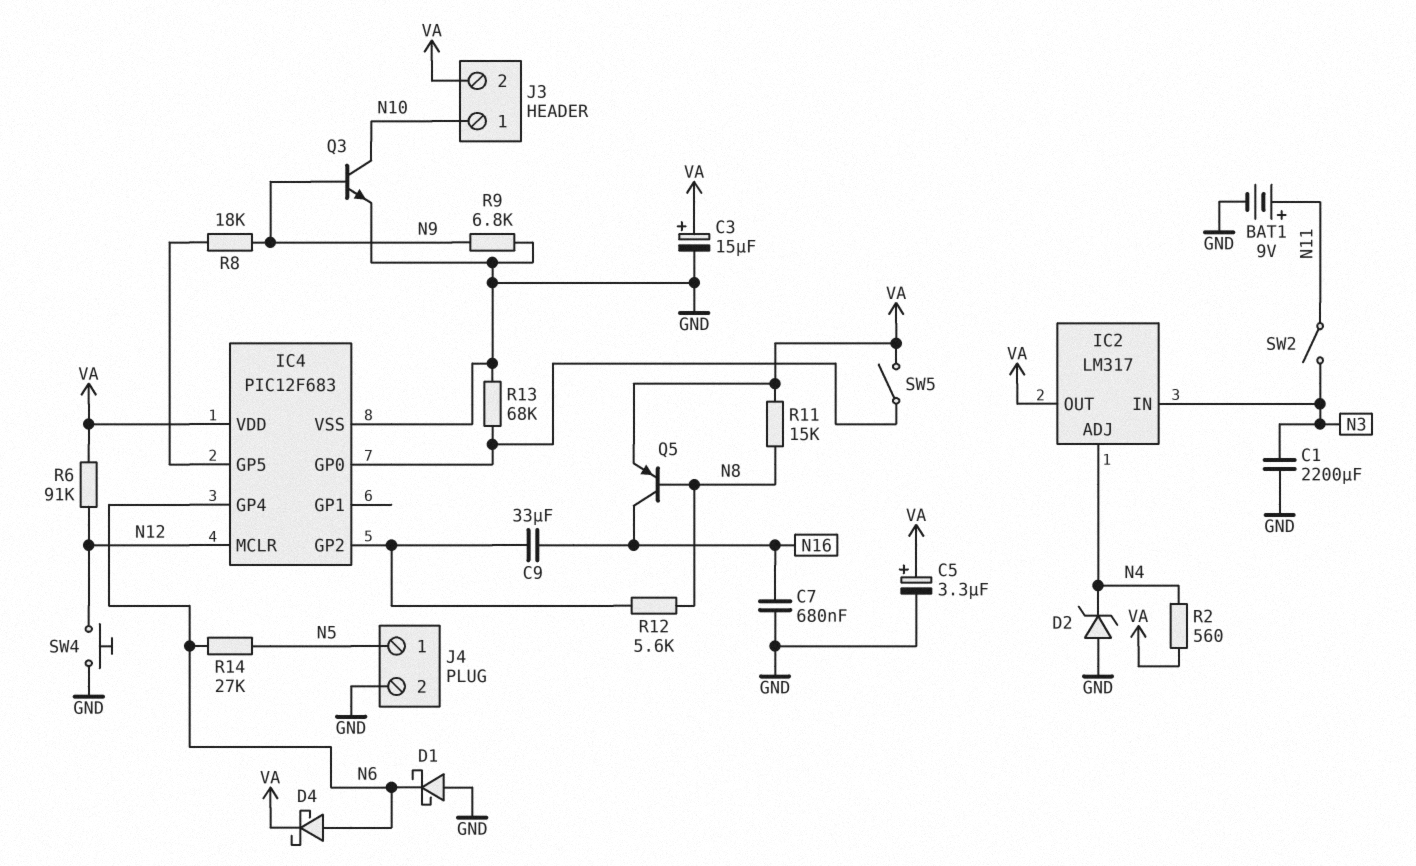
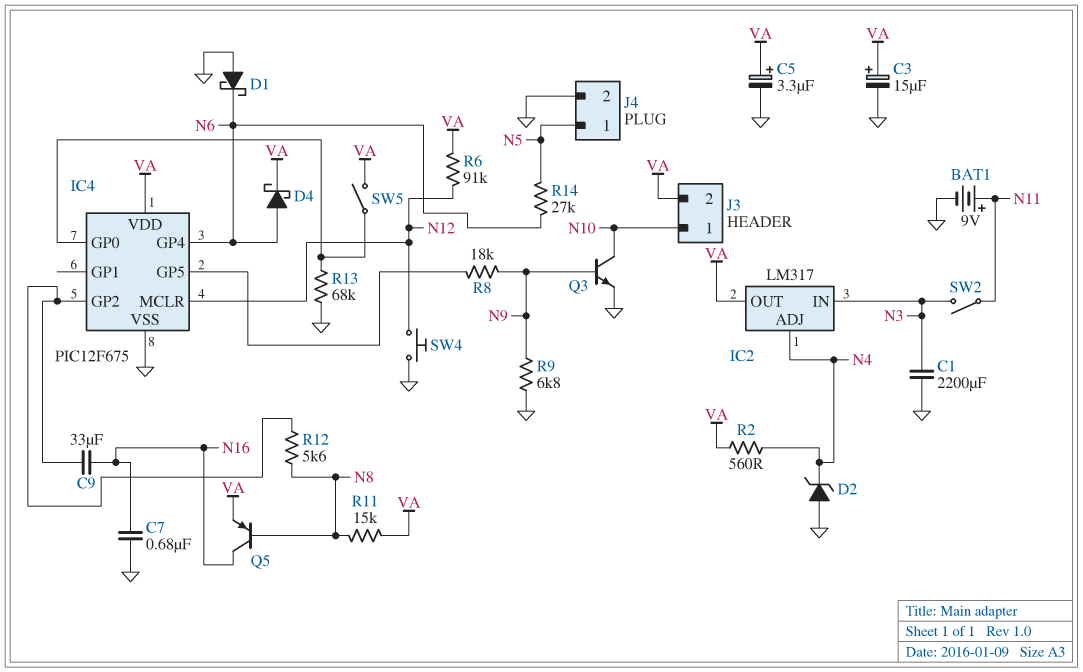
IC4: PIC12F683 -> PIC12F675

